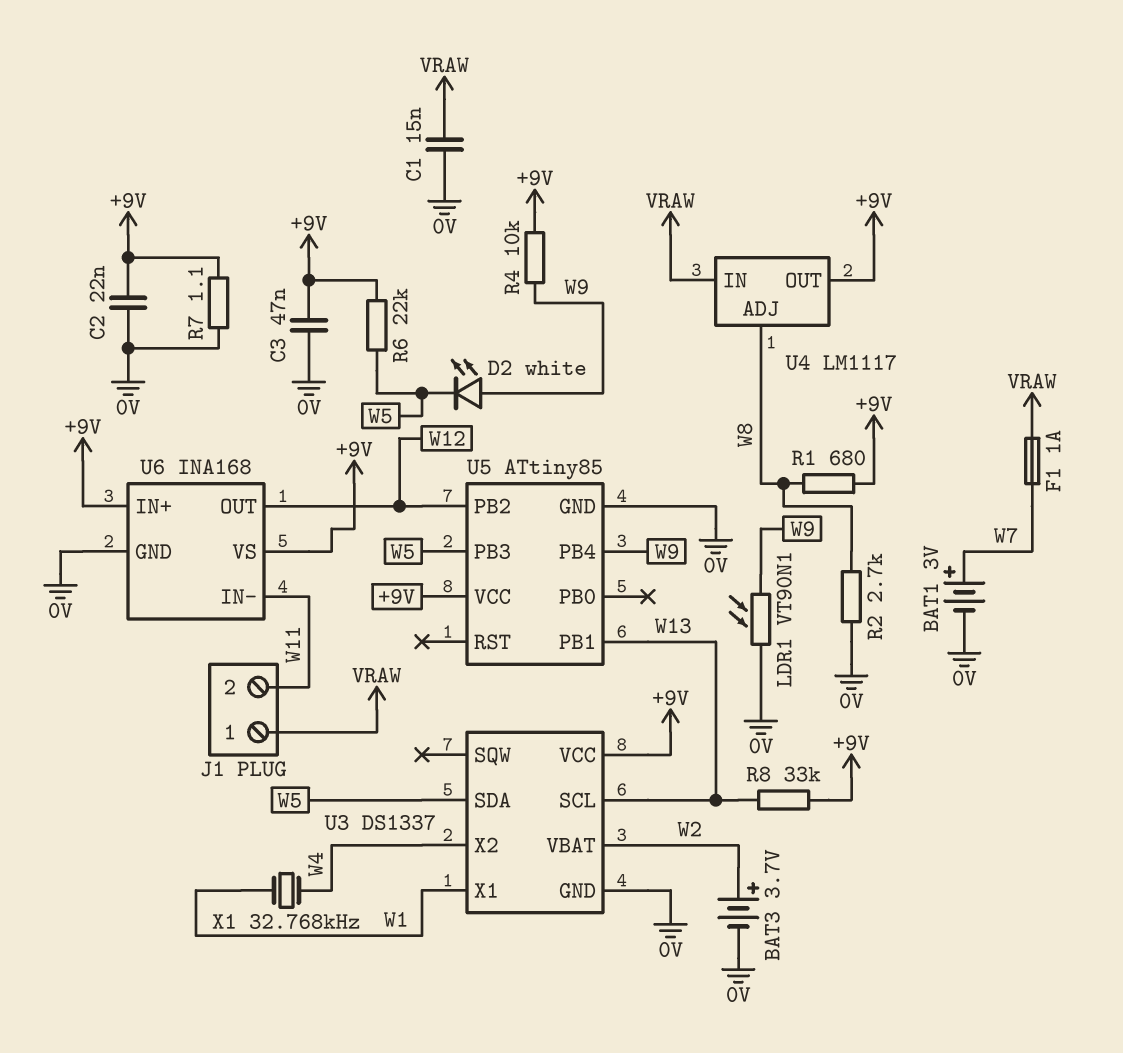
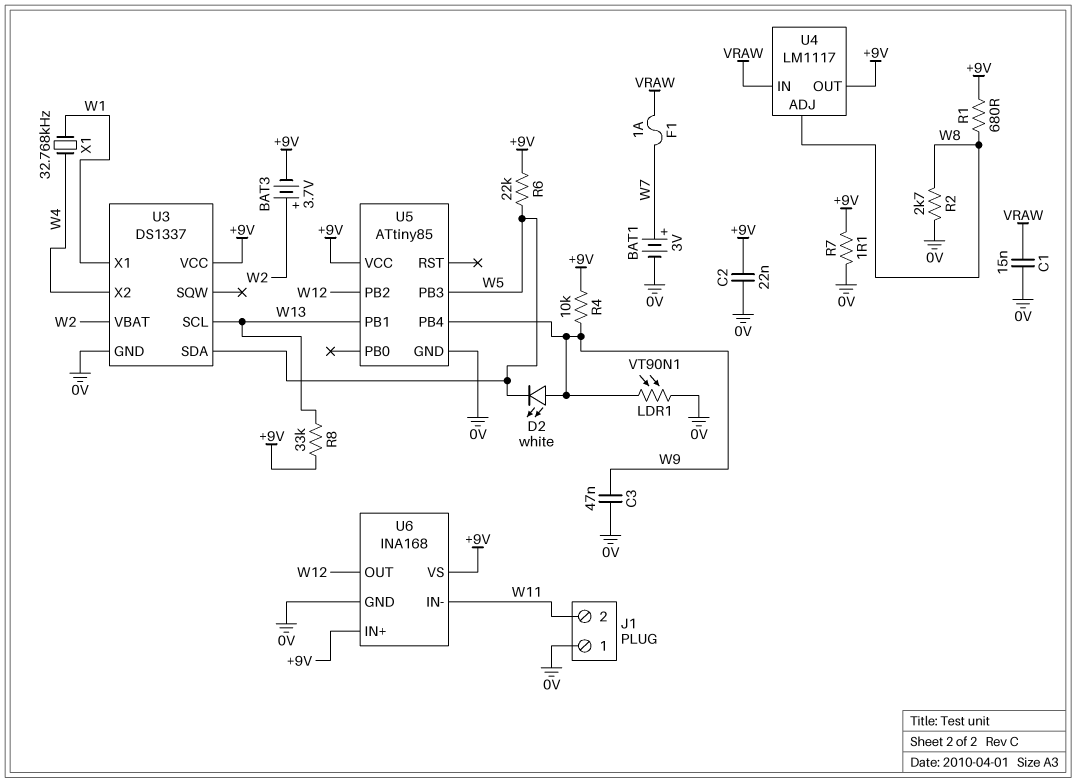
BAT3: 3.7V (plus W2, minus 0V) -> 3.7V (plus W2, minus +9V)
C3: 47nF (+9V, 0V) -> 47nF (0V, W9)
J1 pin 1: VRAW -> 0V

